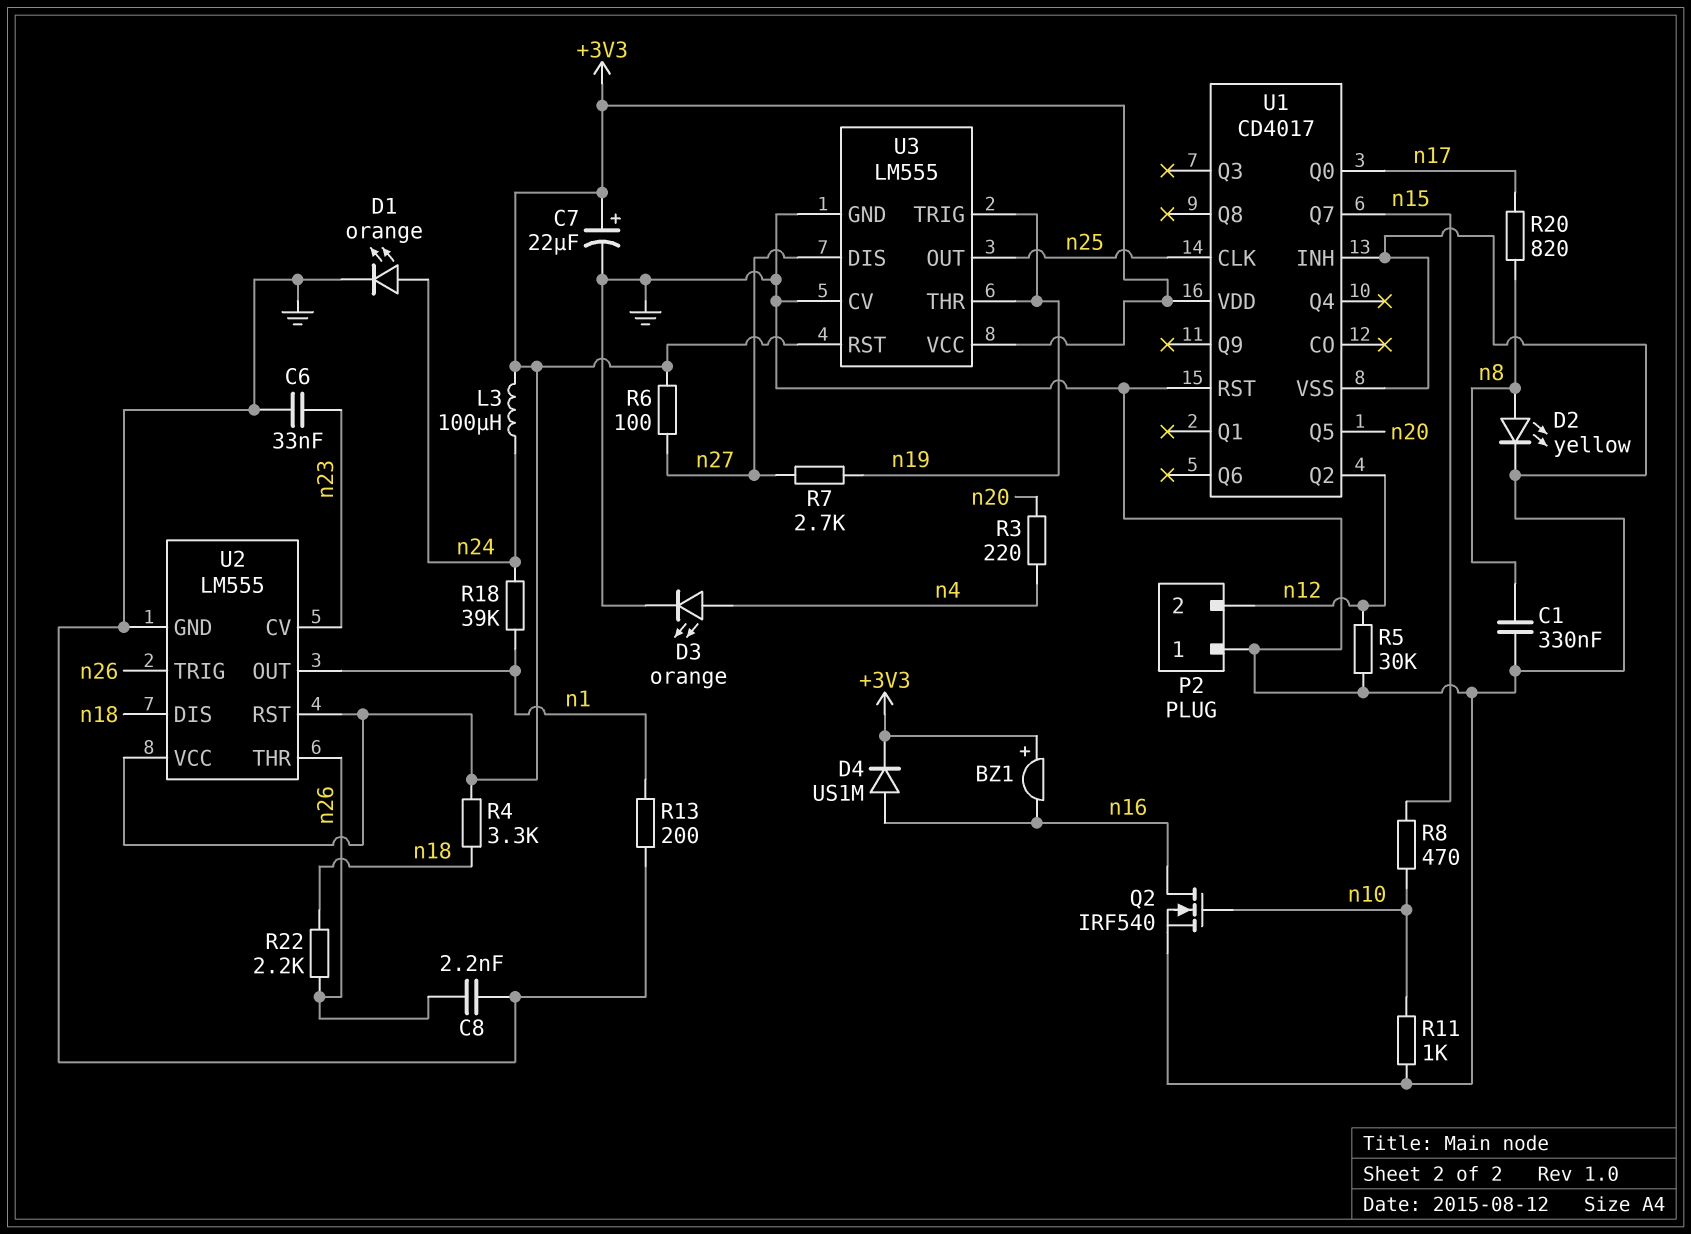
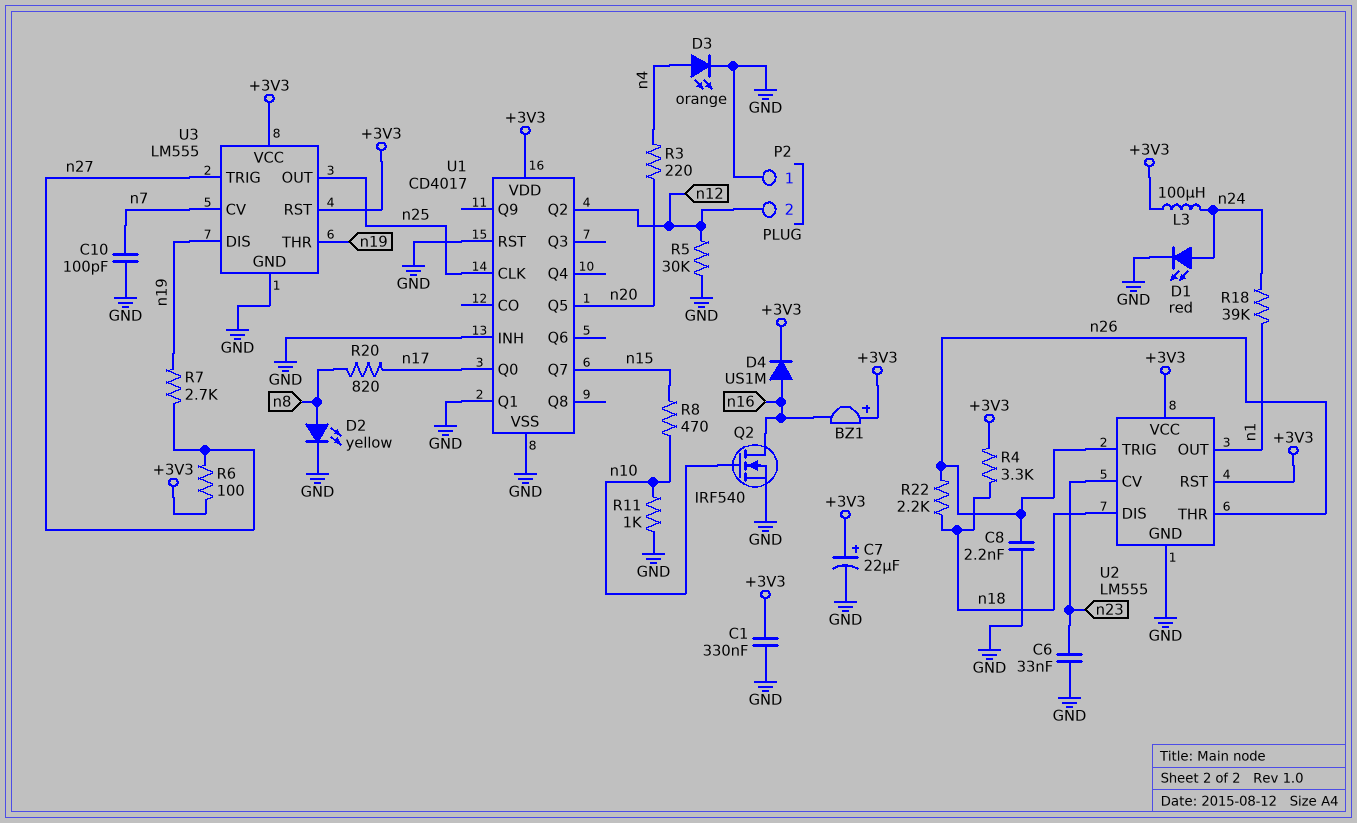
C1: 330nF (GND, n8) -> 330nF (+3V3, GND)
C10: none -> 100pF (GND, n7)
D1: LED orange (A n24, K GND) -> LED red (A n24, K GND)
R13: 200 (GND, n1) -> none
U1 pin Q1: none -> GND
U3 pin CV: GND -> n7
U3 pin DIS: n27 -> n19
U3 pin TRIG: n19 -> n27

